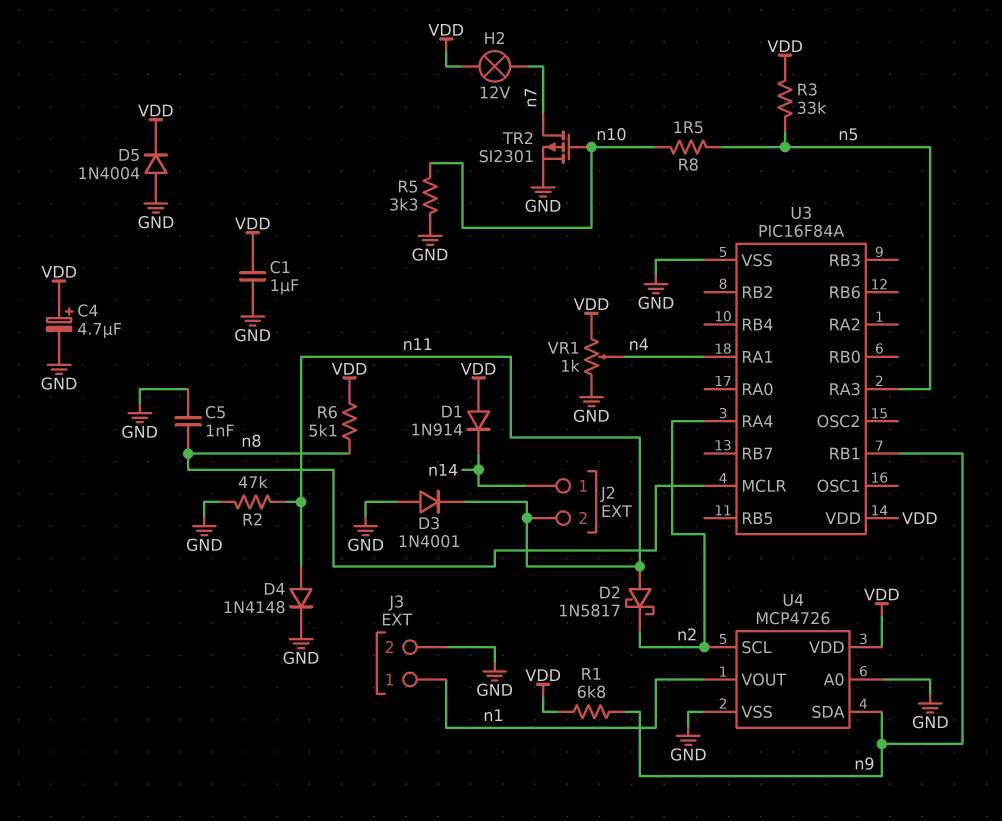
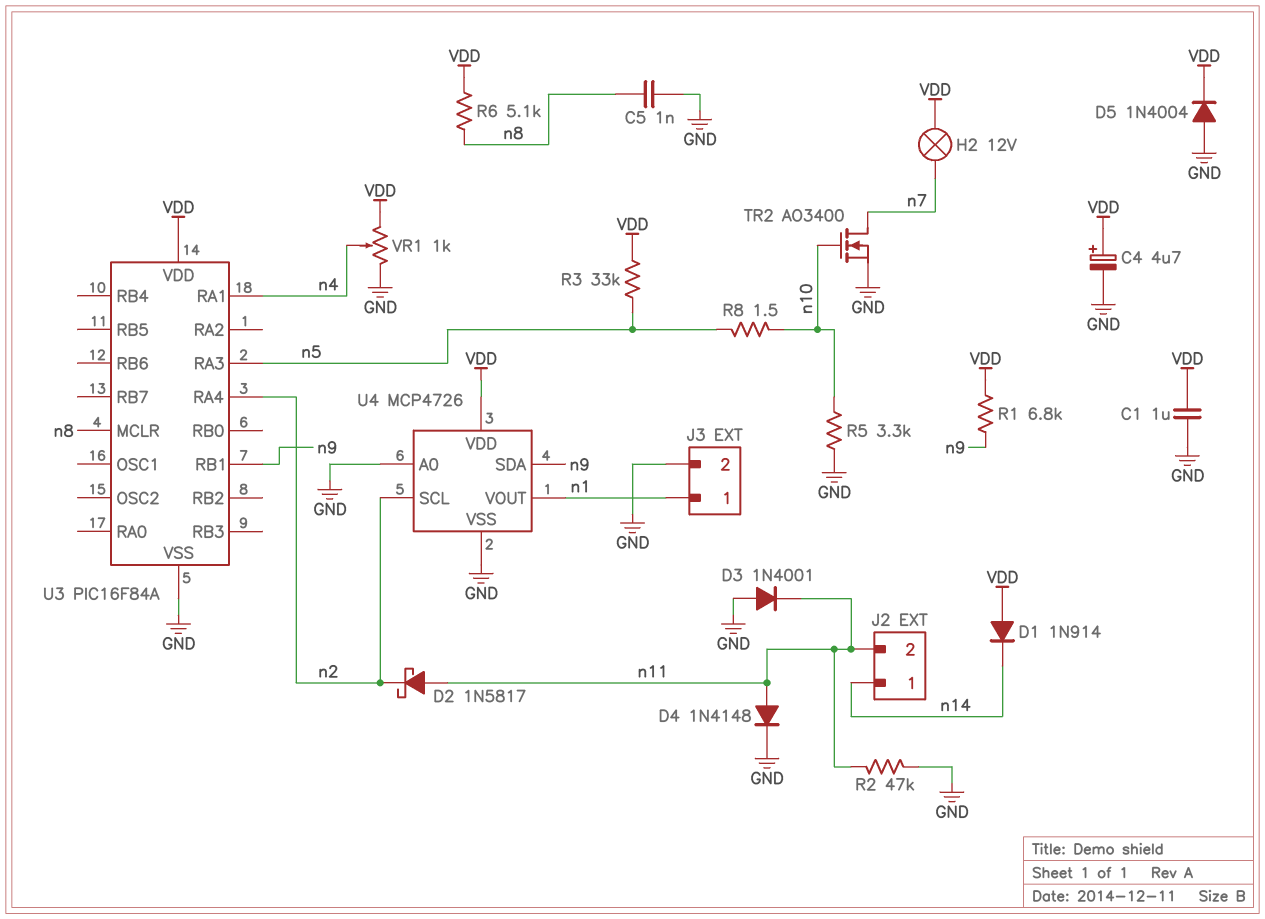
TR2: PMOS SI2301 (G n10, D n7, S GND) -> NMOS AO3400 (G n10, D n7, S GND)

